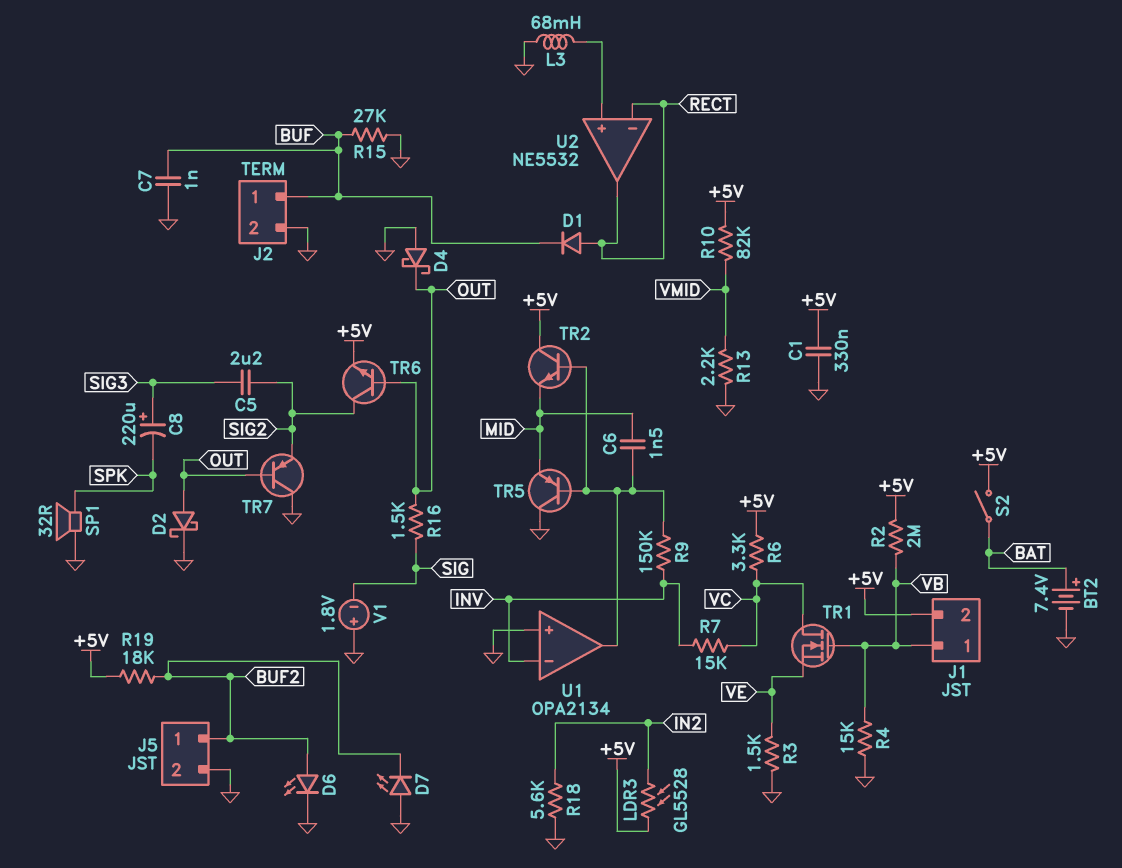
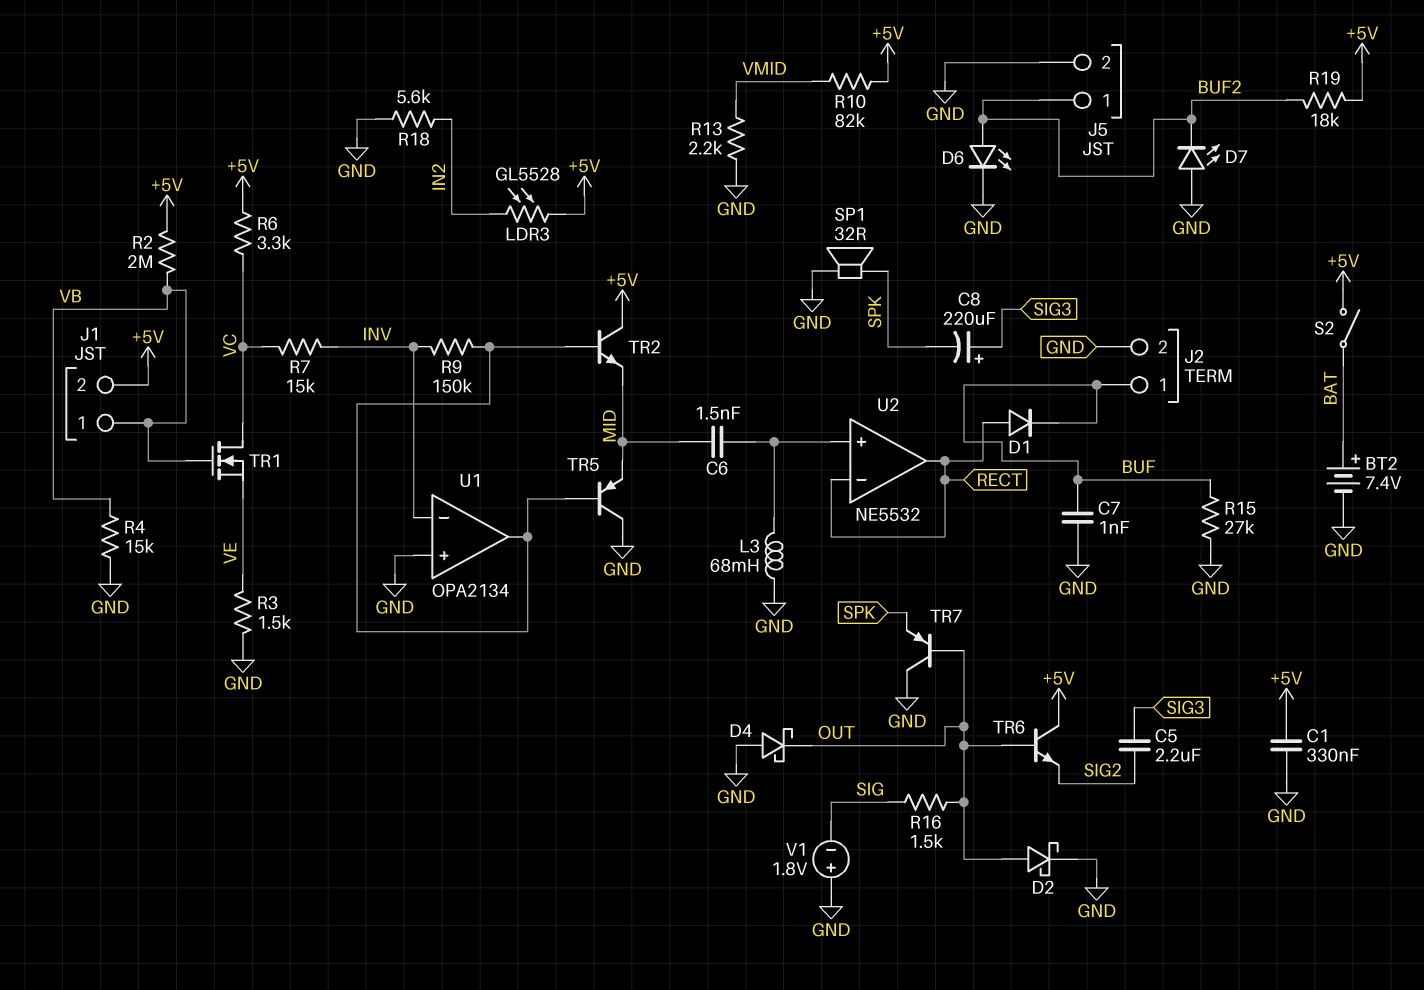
C6: 1.5nF (MID, U1/out) -> 1.5nF (MID, U2/in+)
TR6: NPN (B OUT, C SIG2, E +5V) -> NPN (B OUT, C +5V, E SIG2)
TR7: PNP (B OUT, C GND, E SIG2) -> PNP (B OUT, C GND, E SPK)

